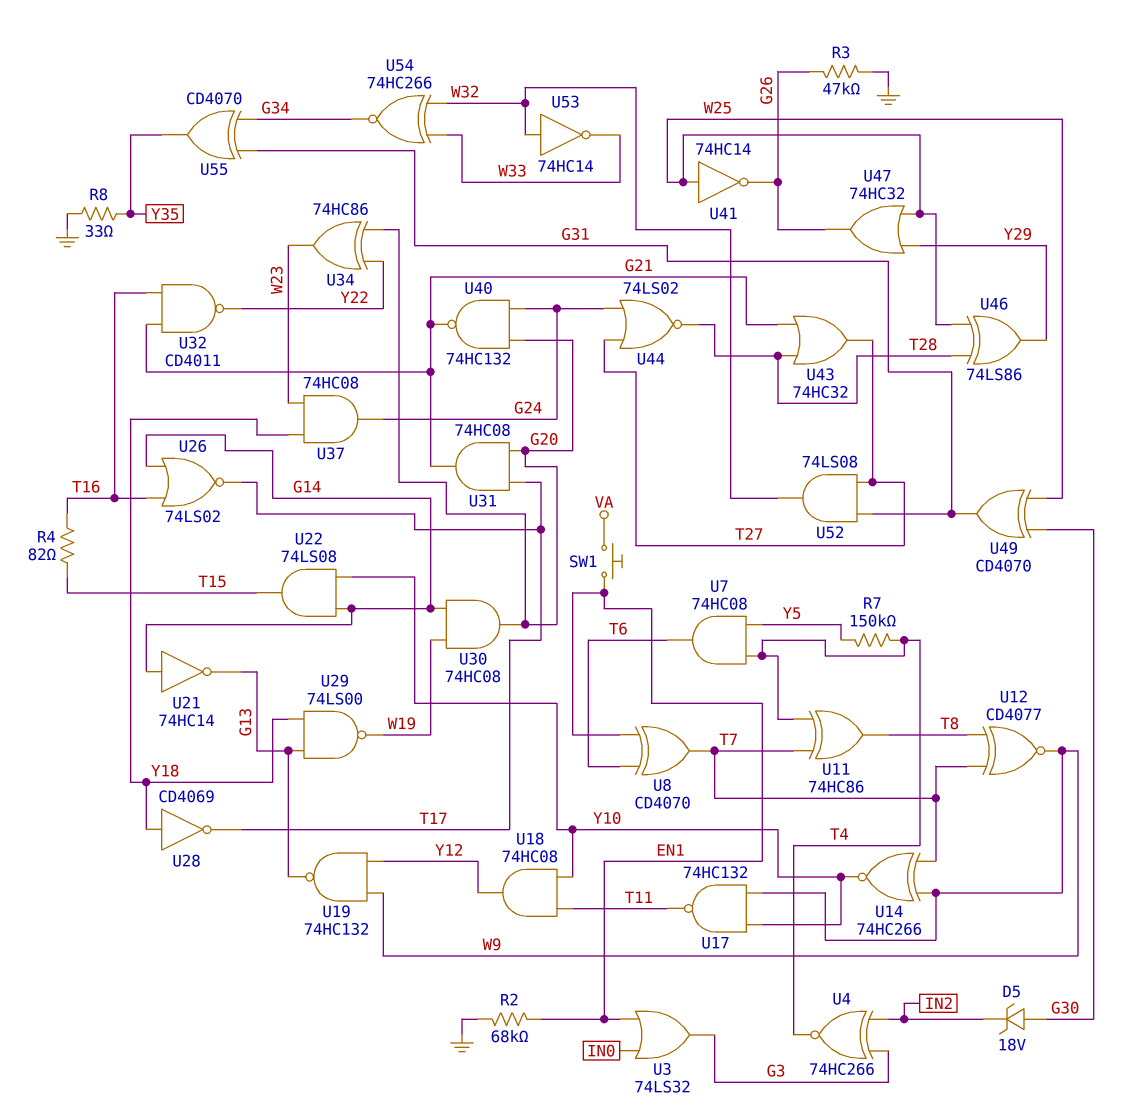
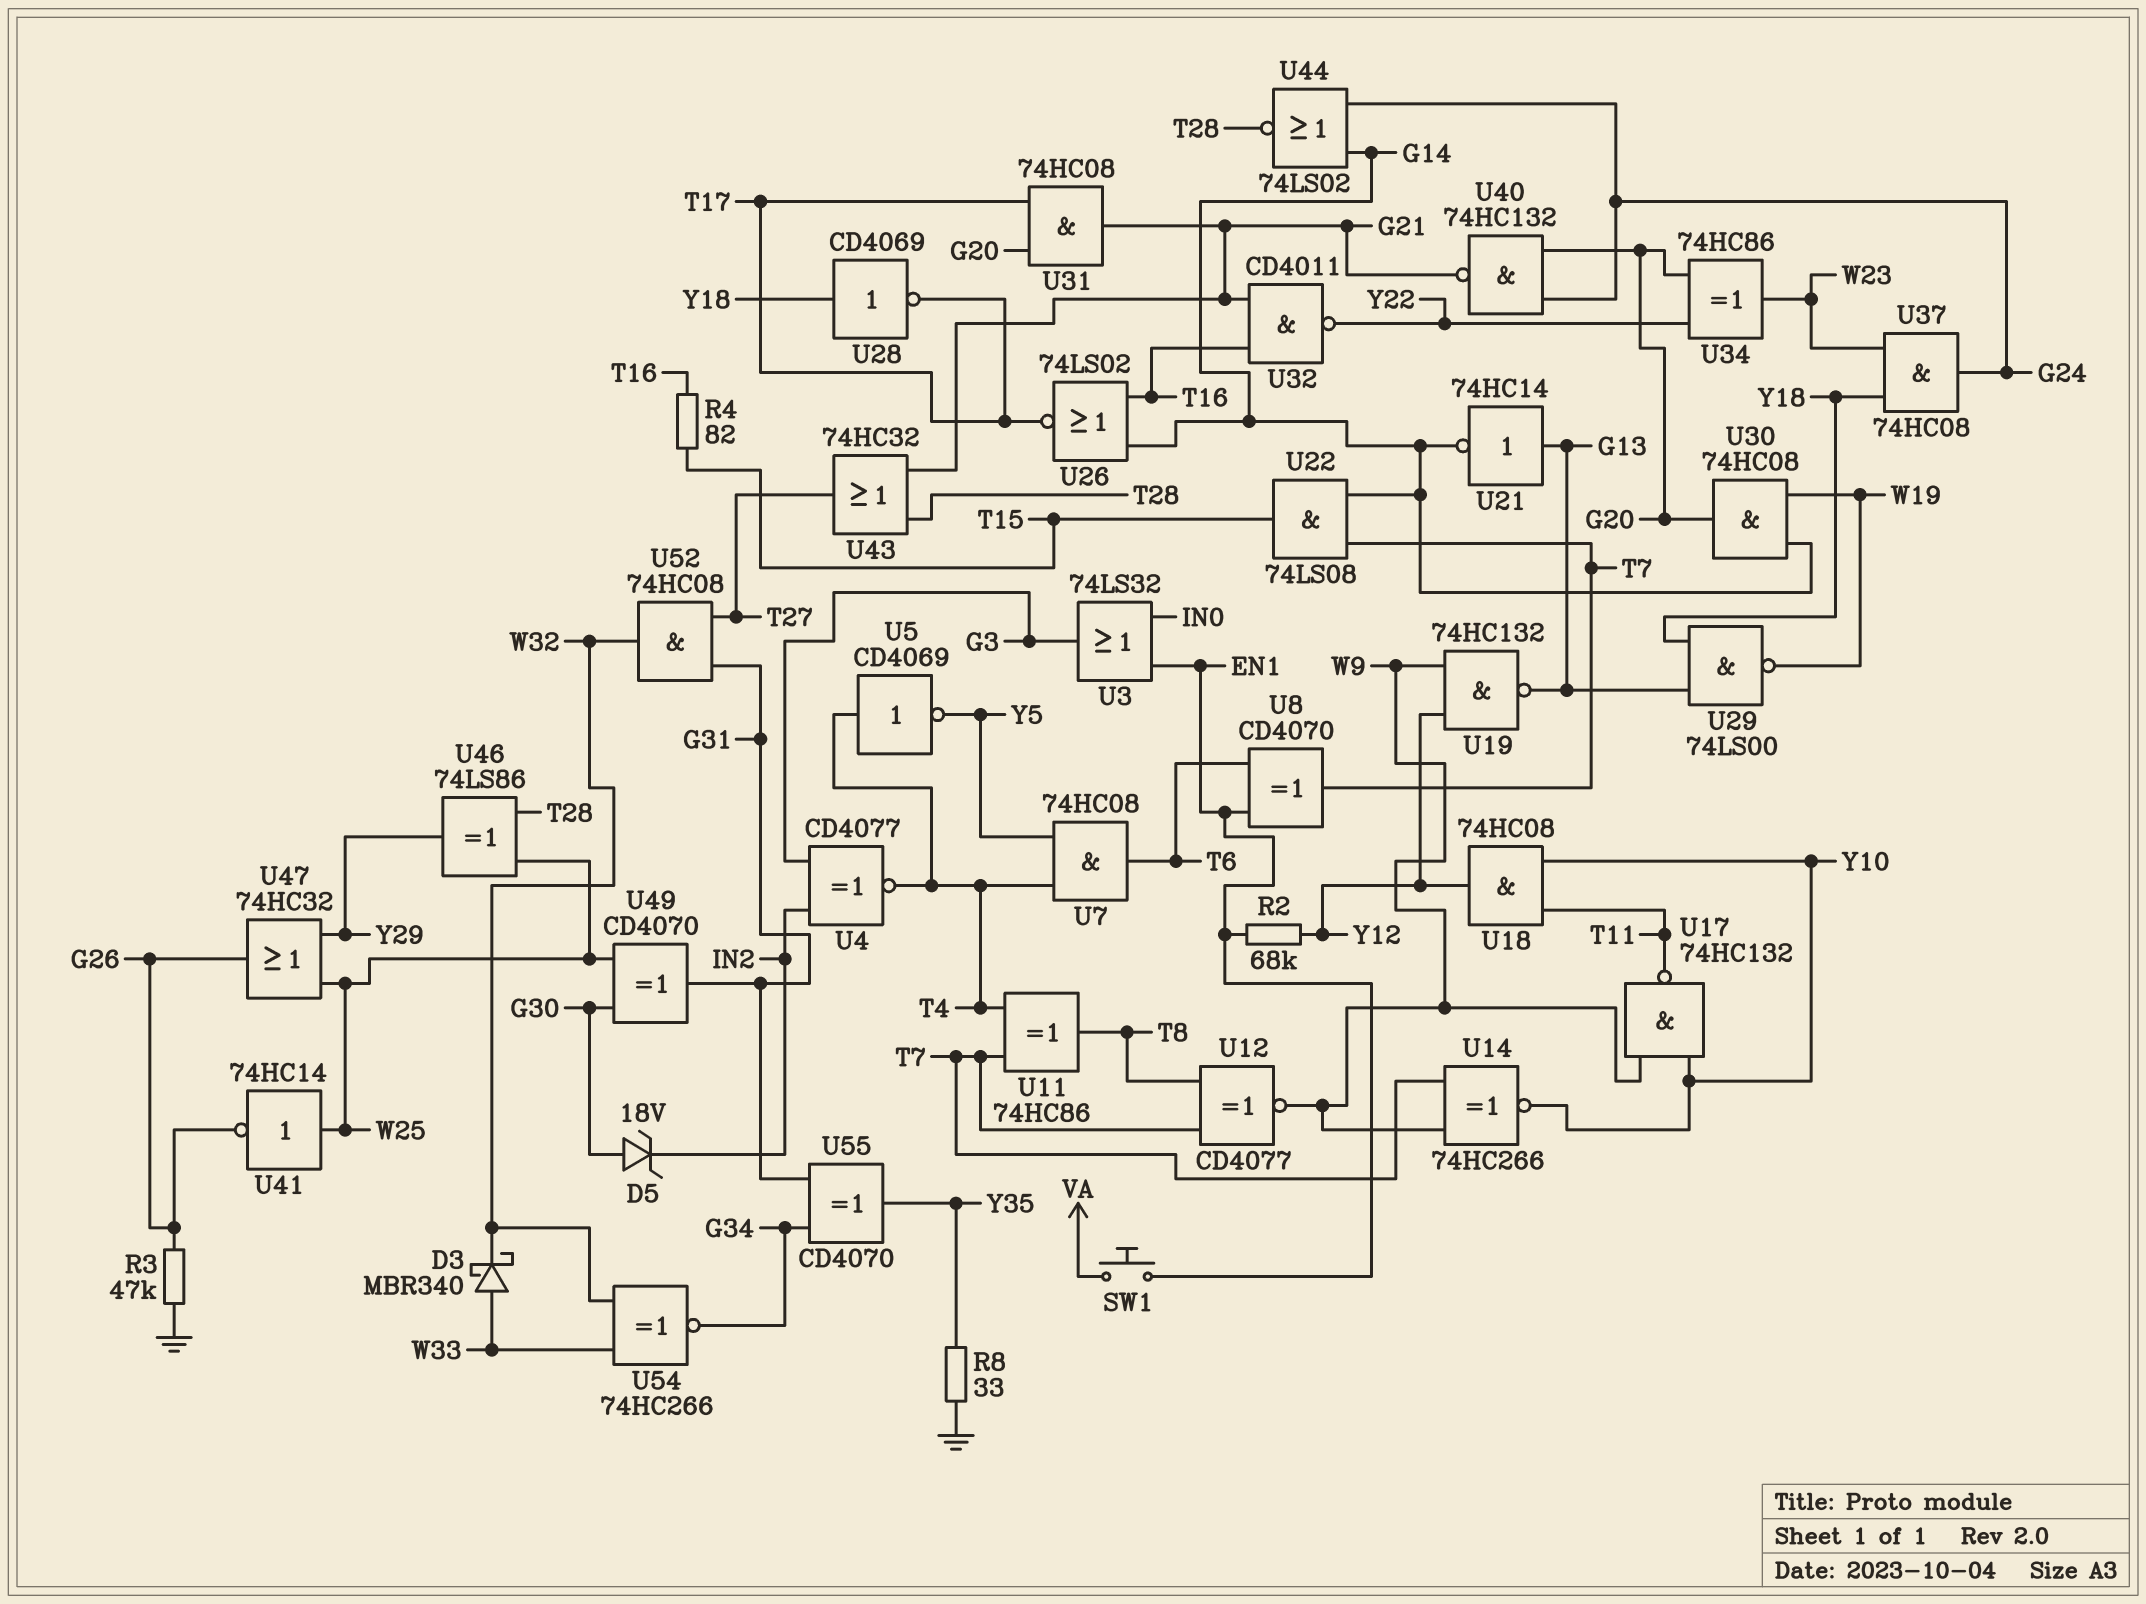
D3: none -> schottky MBR340 (A W33, K W32)
R2: 68k (EN1, GND) -> 68k (EN1, Y12)
R7: 150k (T4, Y5) -> none
U4: XNOR 74HC266 (in G3, in IN2, out T4) -> XNOR CD4077 (in G3, in IN2, out T4)
U5: none -> NOT CD4069 (in T4, out Y5)
U21: NOT 74HC14 (in G14, out G13) -> NOT 74HC14 (in G13, out G14)
U22: AND 74LS08 (in G14, in Y10, out T15) -> AND 74LS08 (in G14, in T7, out T15)
U44: NOR 74LS02 (in G24, in T27, out T28) -> NOR 74LS02 (in G14, in G24, out T28)
U52: AND 74LS08 (in G31, in T27, out W32) -> AND 74HC08 (in G31, in T27, out W32)
U53: NOT 74HC14 (in W32, out W33) -> none

